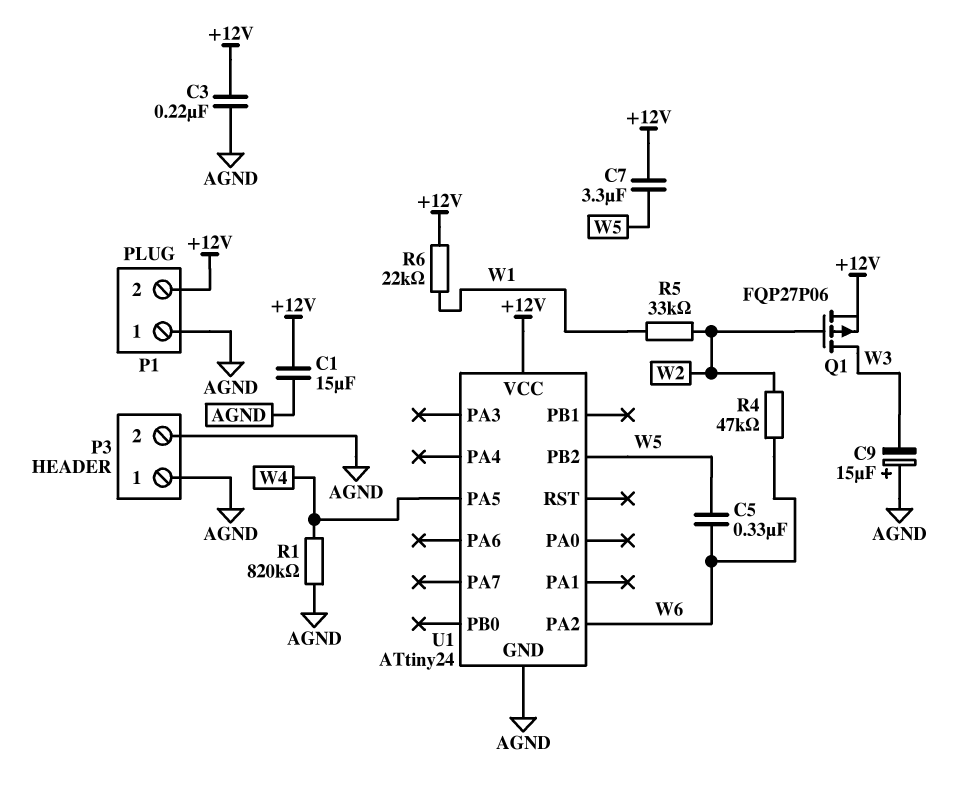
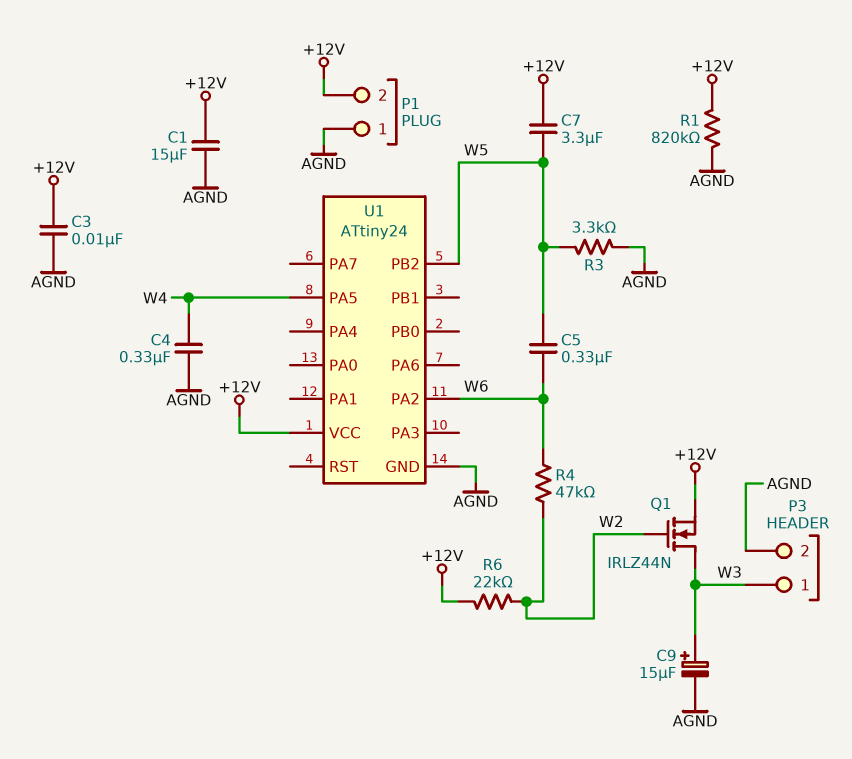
C3: 220nF (+12V, AGND) -> 10nF (+12V, AGND)
C4: none -> 330nF (AGND, W4)
C9: 15uF (plus AGND, minus W3) -> 15uF (plus W3, minus AGND)
P3 pin 1: AGND -> W3
Q1: PMOS FQP27P06 (G W2, D W3, S +12V) -> NMOS IRLZ44N (G W2, D W3, S +12V)
R1: 820k (AGND, W4) -> 820k (+12V, AGND)
R3: none -> 3.3k (AGND, W5)
R5: 33k (W1, W2) -> none
R6: 22k (+12V, W1) -> 22k (+12V, W2)

